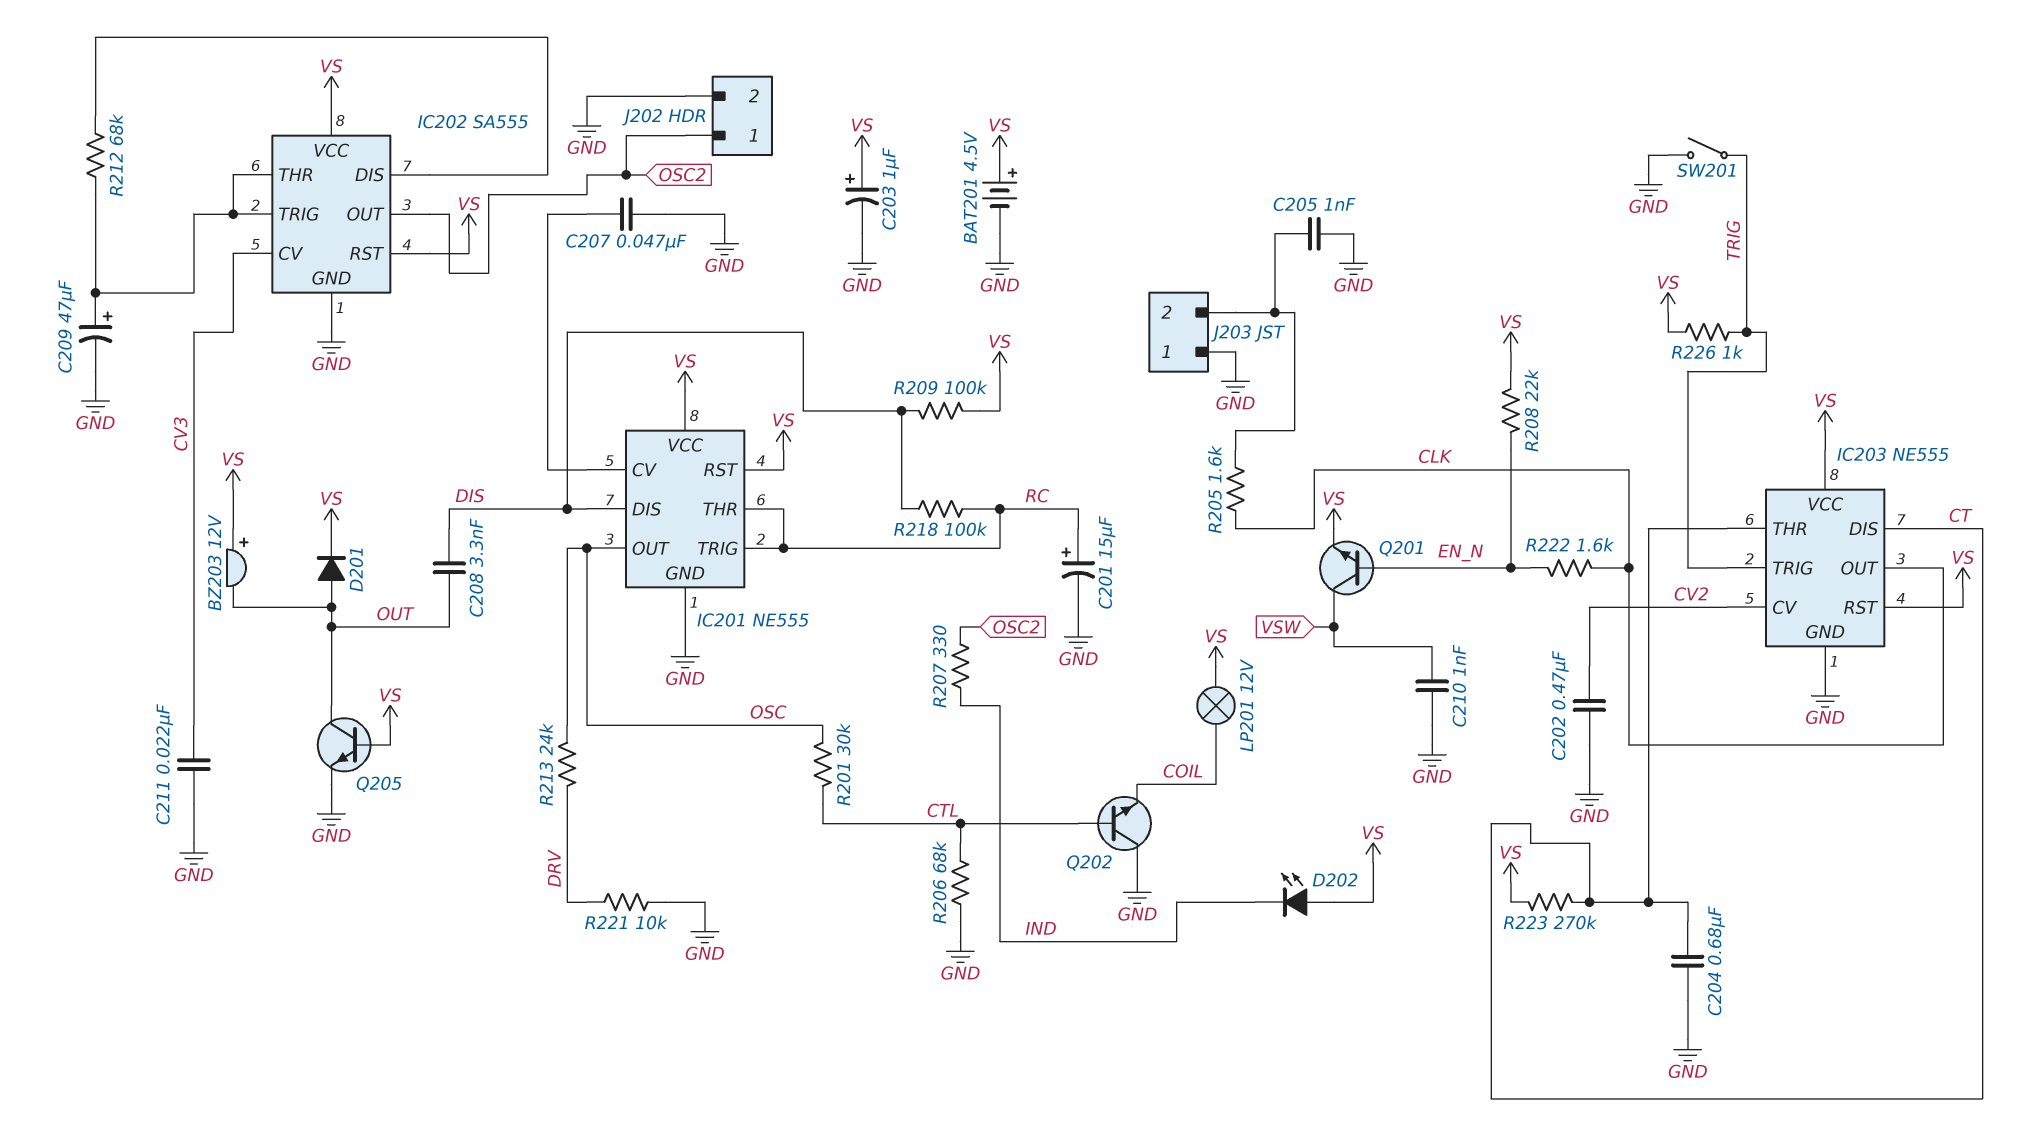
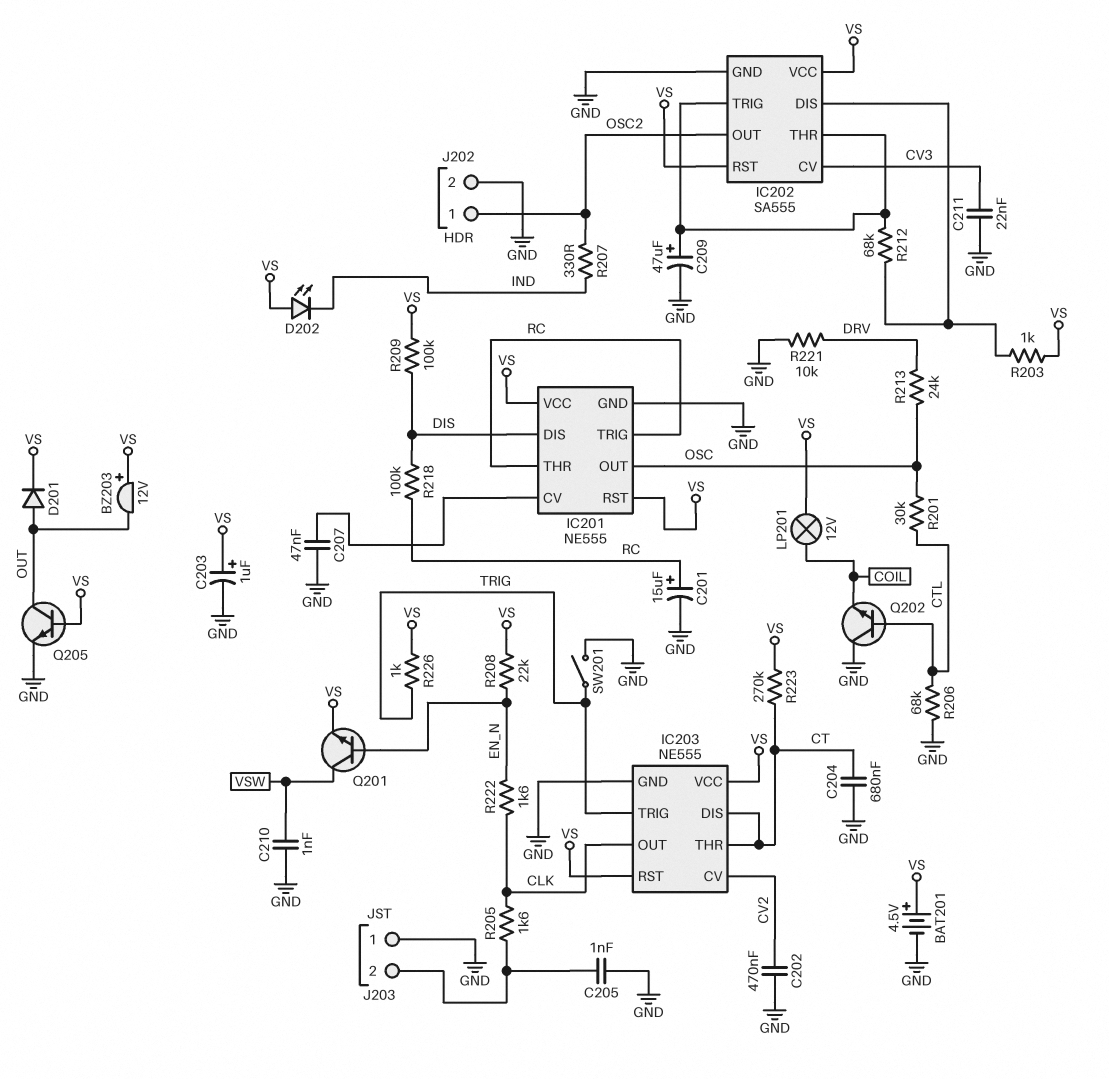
C208: 3.3nF (DIS, OUT) -> none
R203: none -> 1k (IC202/DIS, VS)

